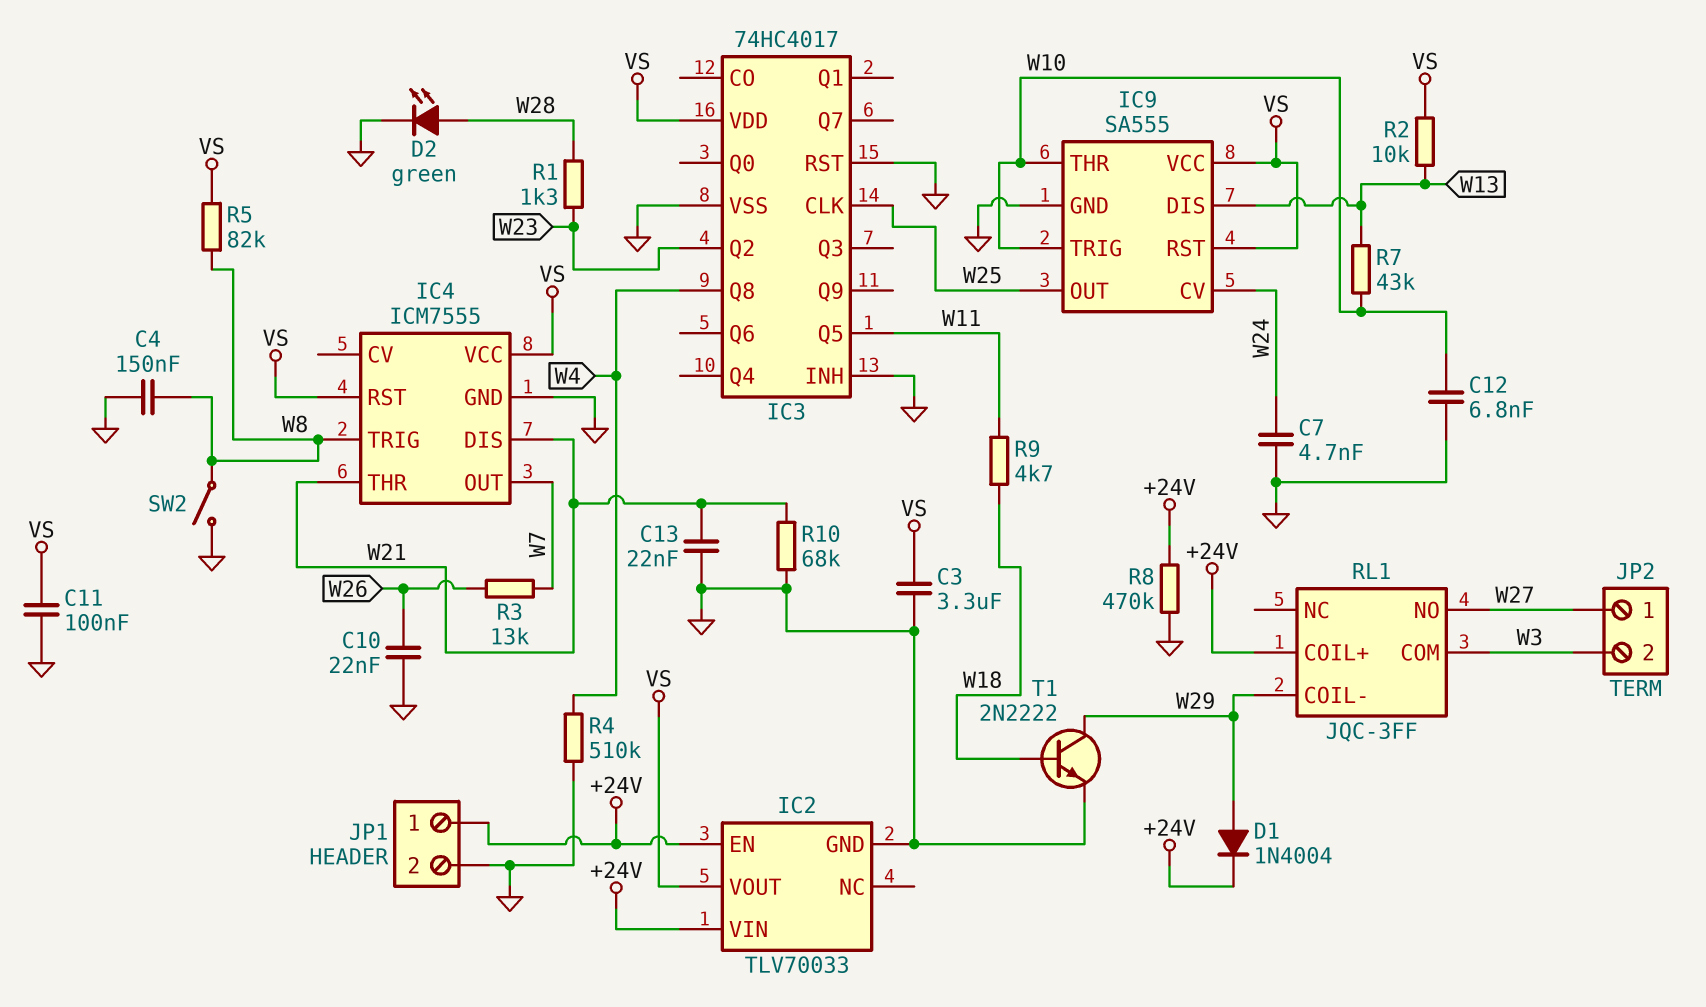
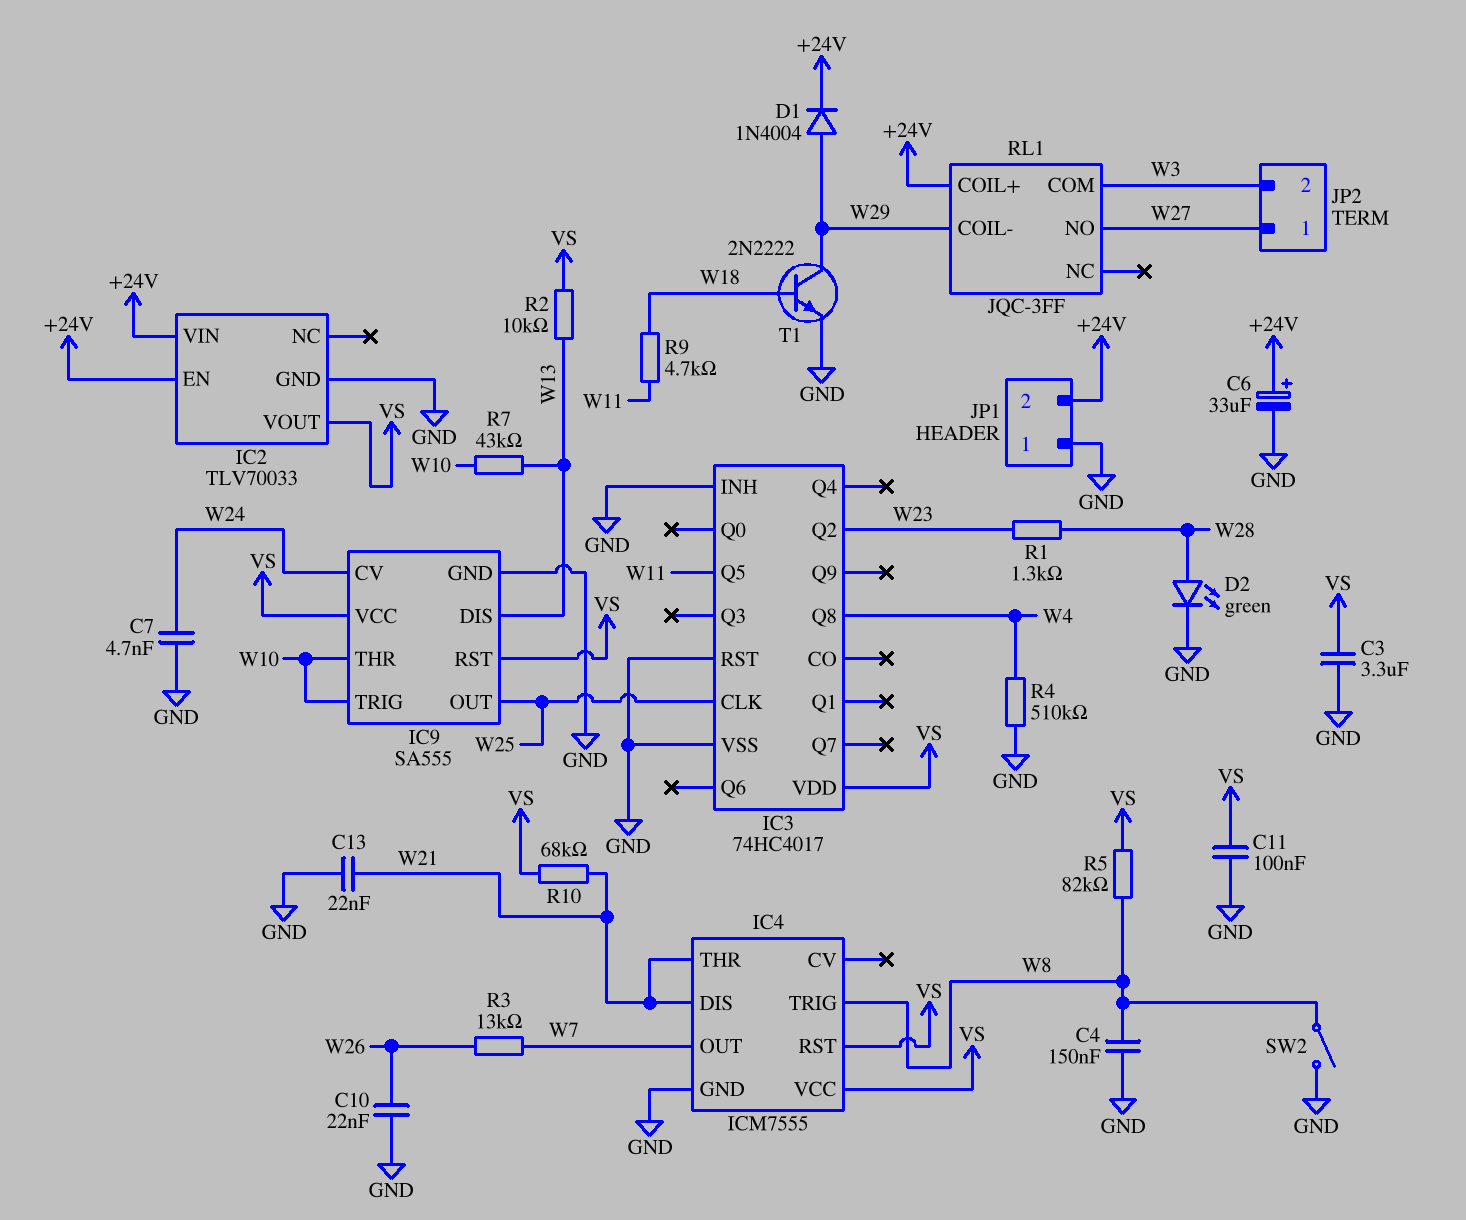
C6: none -> 33uF (plus +24V, minus GND)
C12: 6.8nF (GND, W10) -> none
JP1 pin 1: +24V -> GND
JP1 pin 2: GND -> +24V
R8: 470k (+24V, GND) -> none
R10: 68k (GND, W21) -> 68k (VS, W21)

